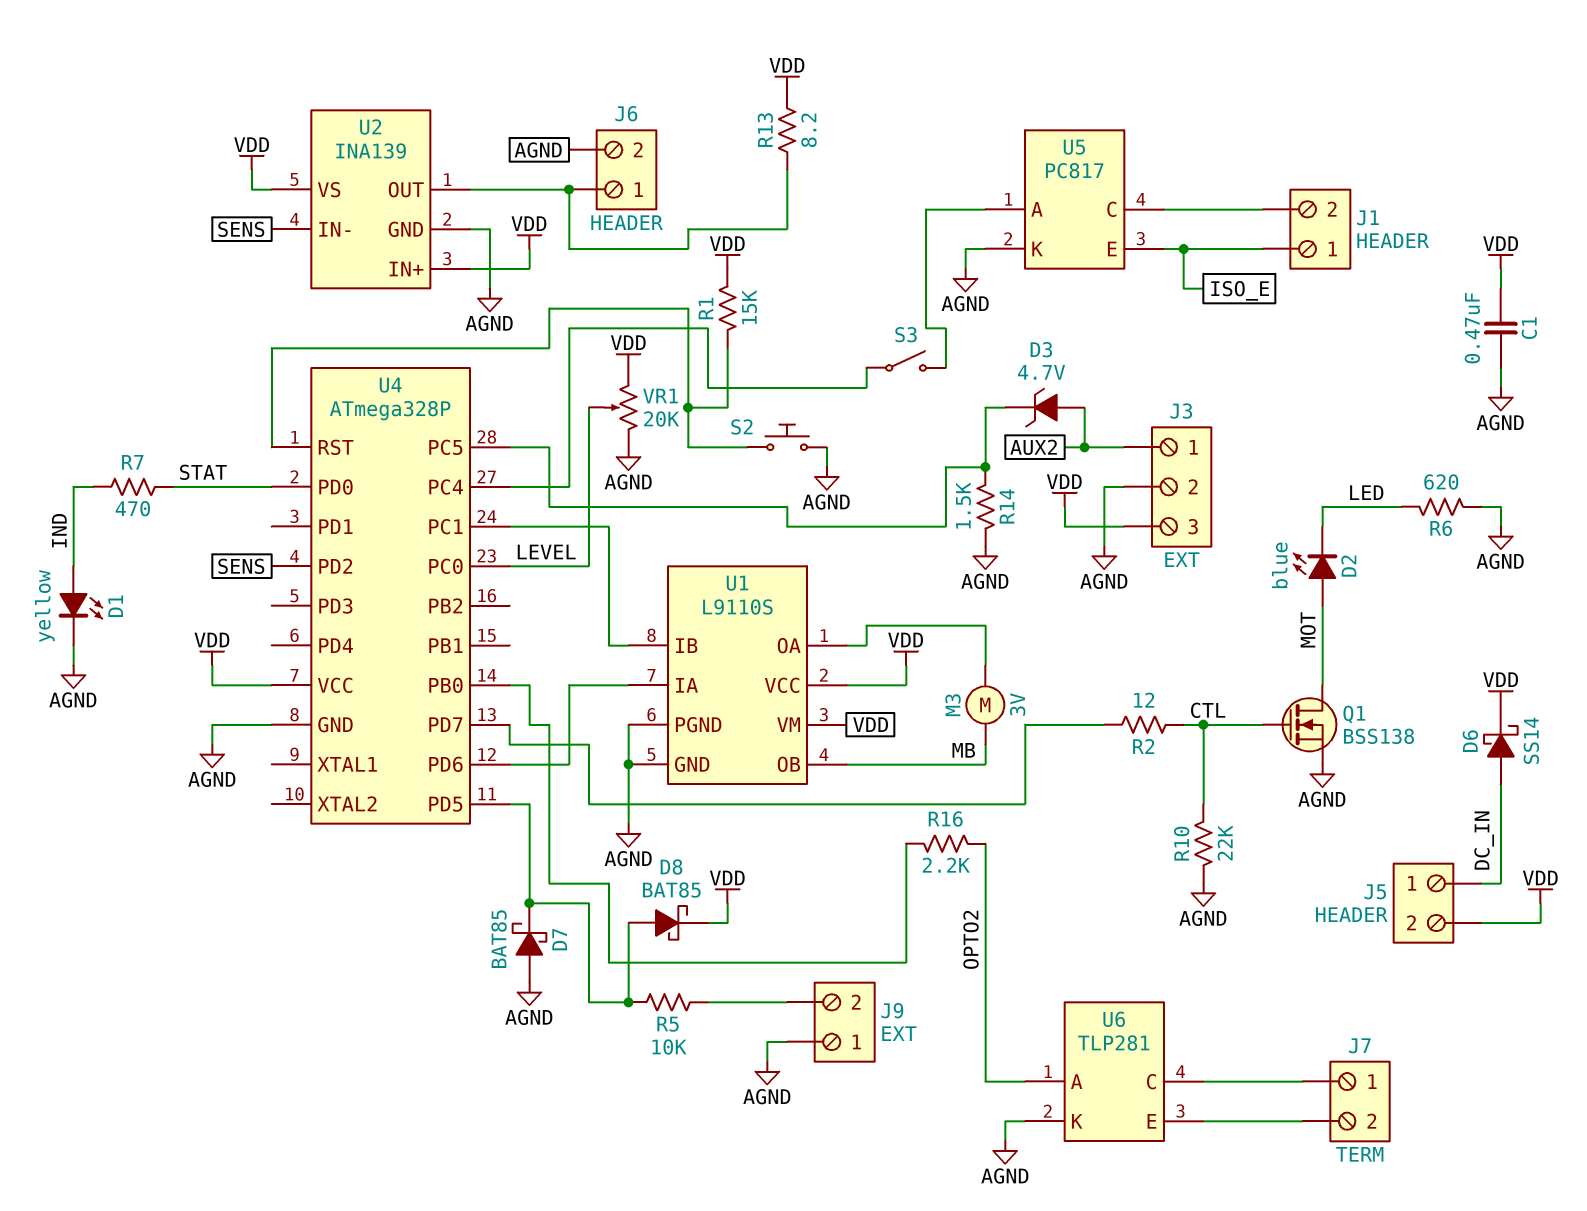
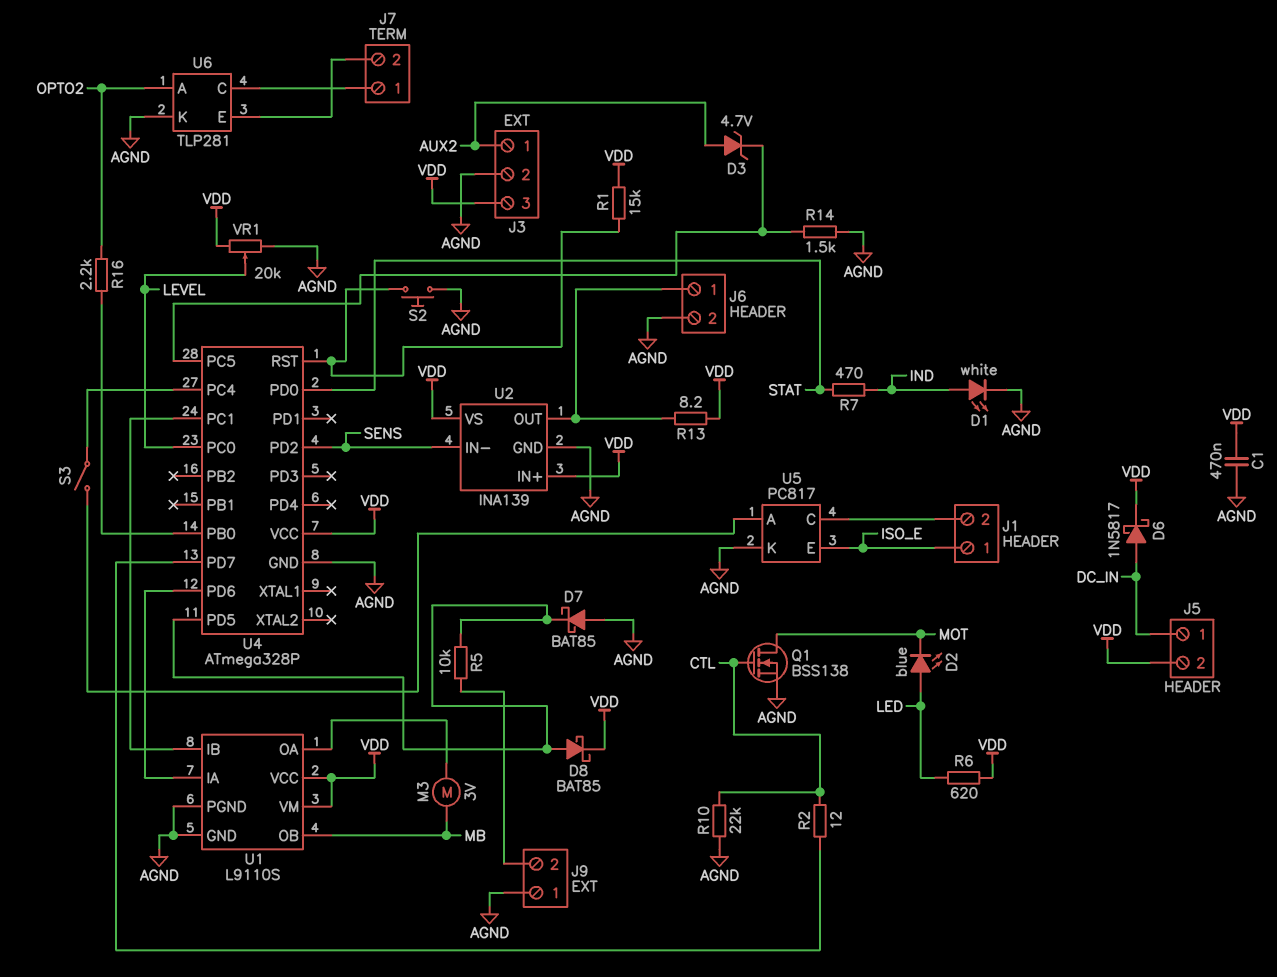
D1: LED yellow (A IND, K AGND) -> LED white (A IND, K AGND)
D2: LED blue (A MOT, K LED) -> LED blue (A LED, K MOT)
D6: schottky SS14 (A DC_IN, K VDD) -> schottky 1N5817 (A DC_IN, K VDD)
R6: 620 (AGND, LED) -> 620 (LED, VDD)

